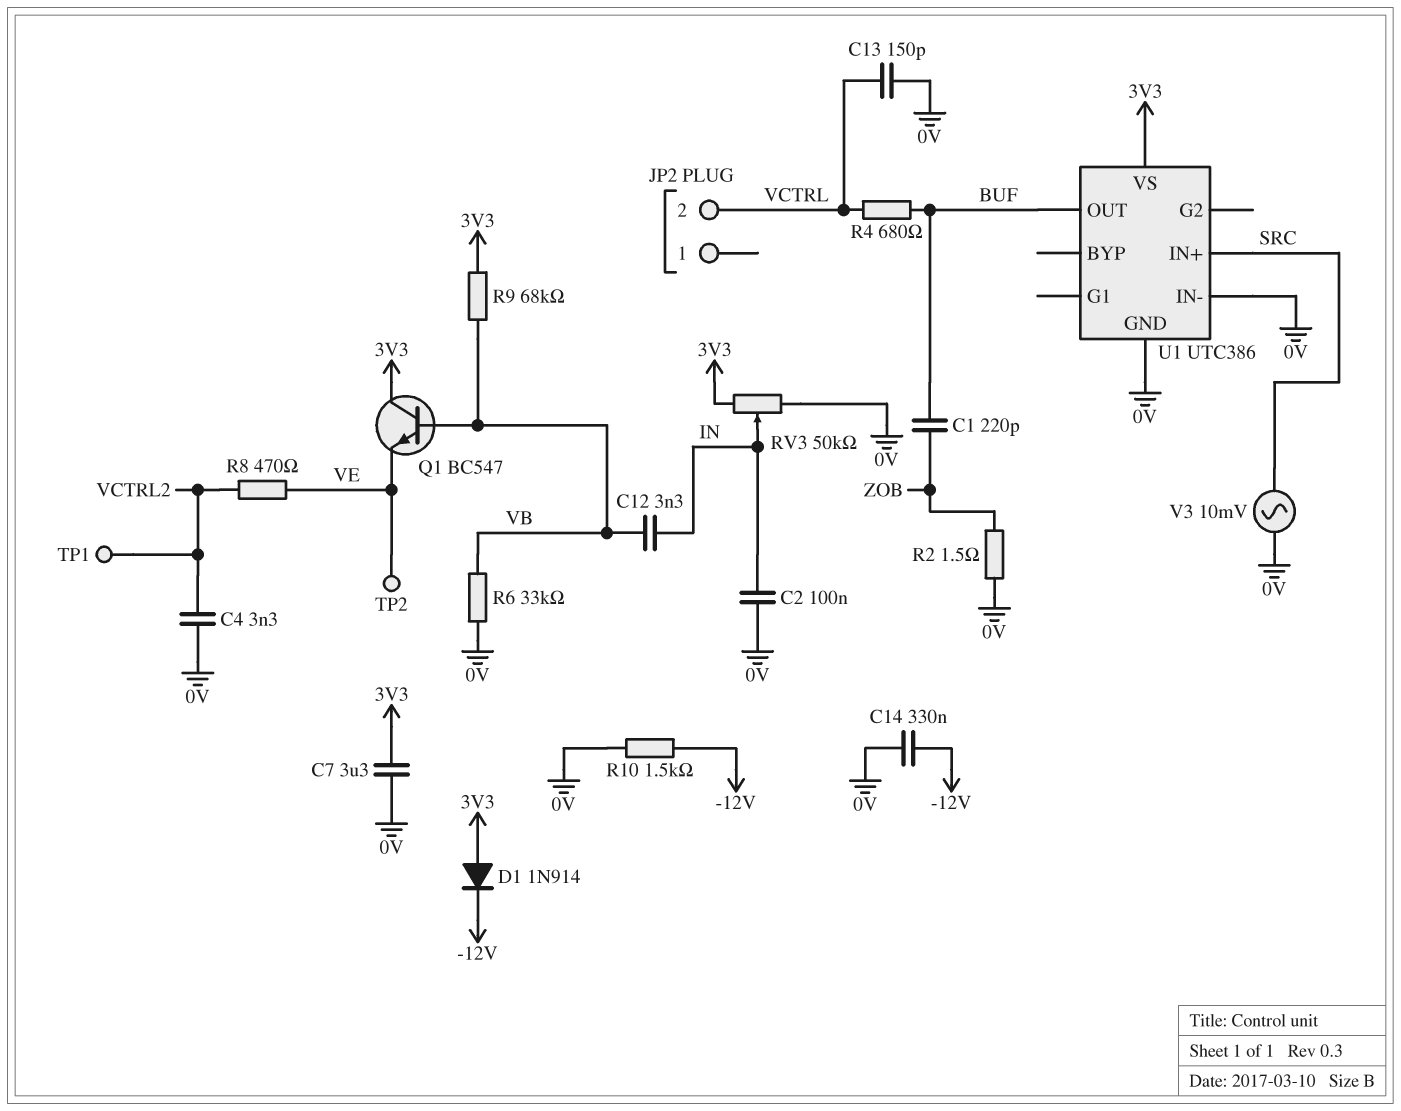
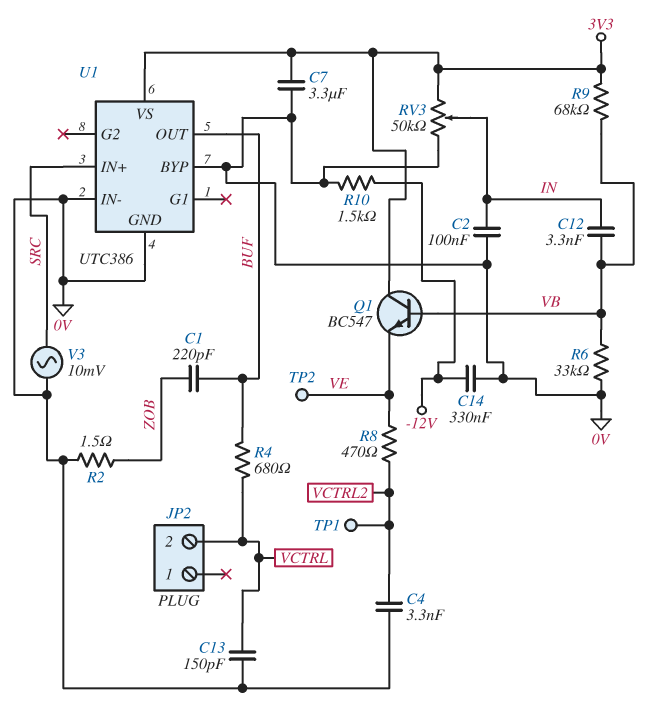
D1: diode 1N914 (A 3V3, K -12V) -> none
U1 pin BYP: none -> 0V

